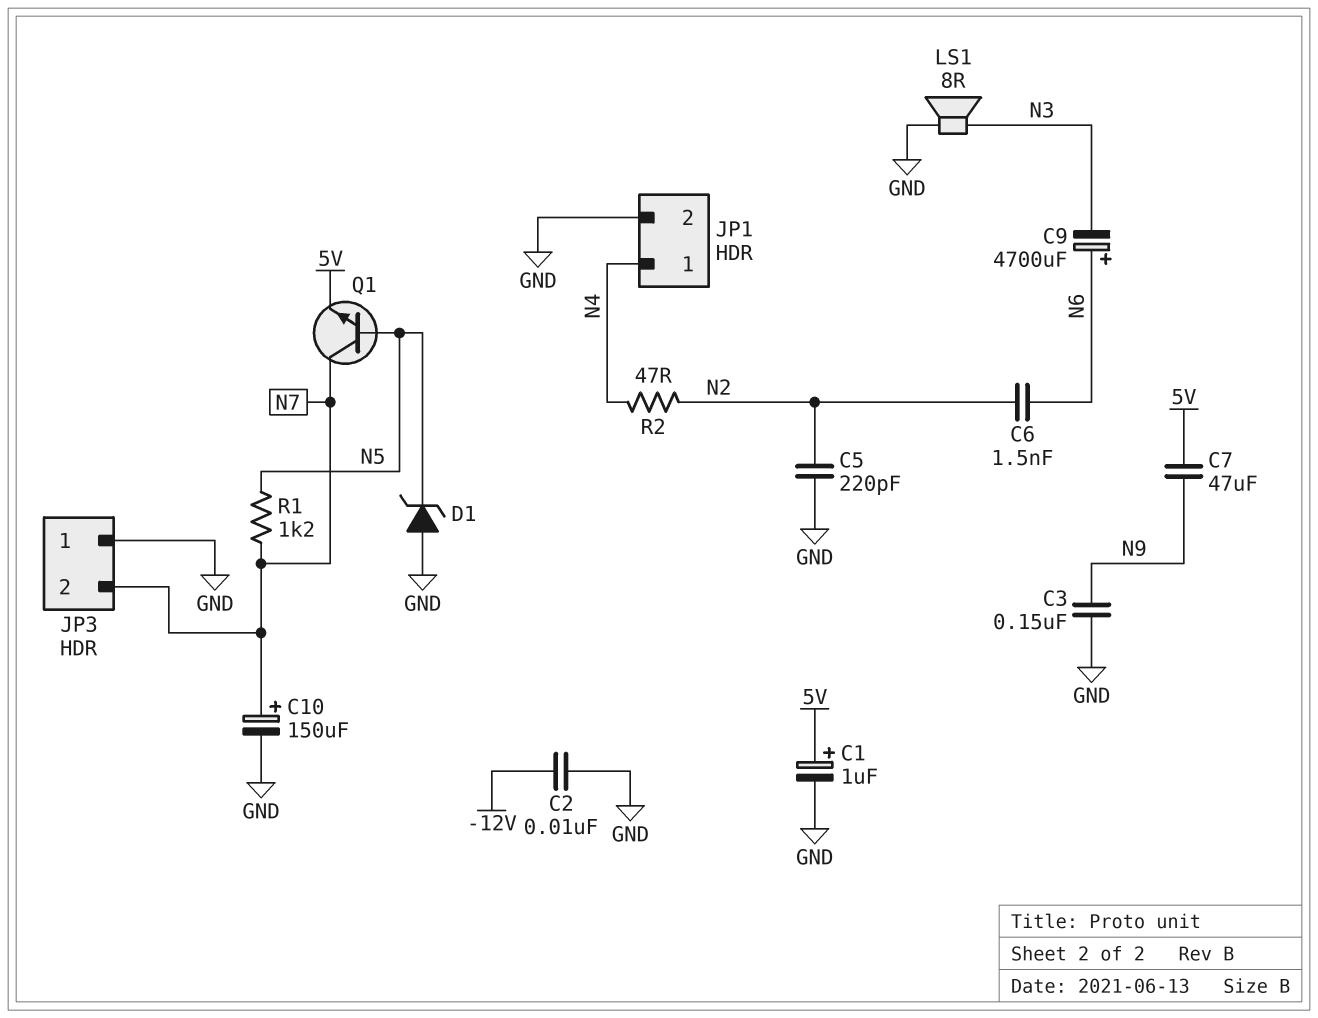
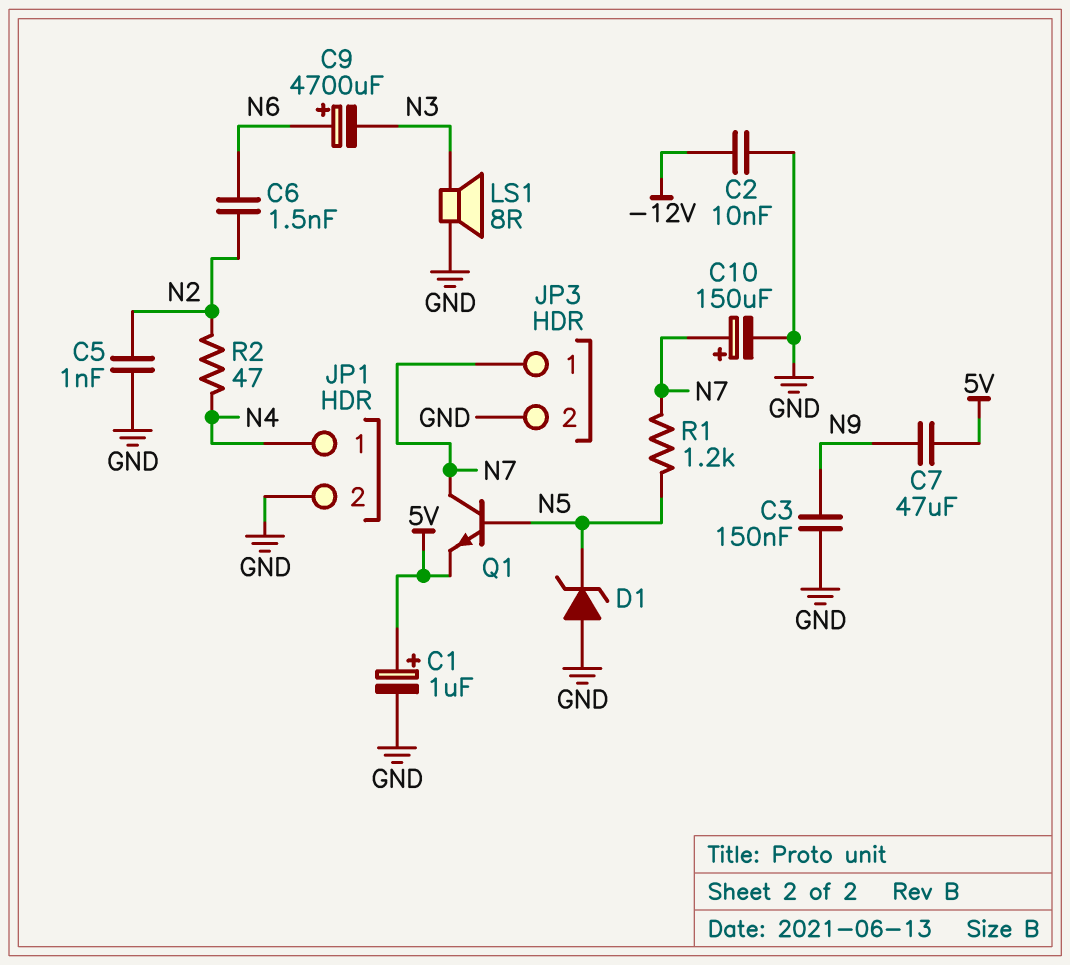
C5: 220pF (GND, N2) -> 1nF (GND, N2)
JP3 pin 1: GND -> N7
JP3 pin 2: N7 -> GND

